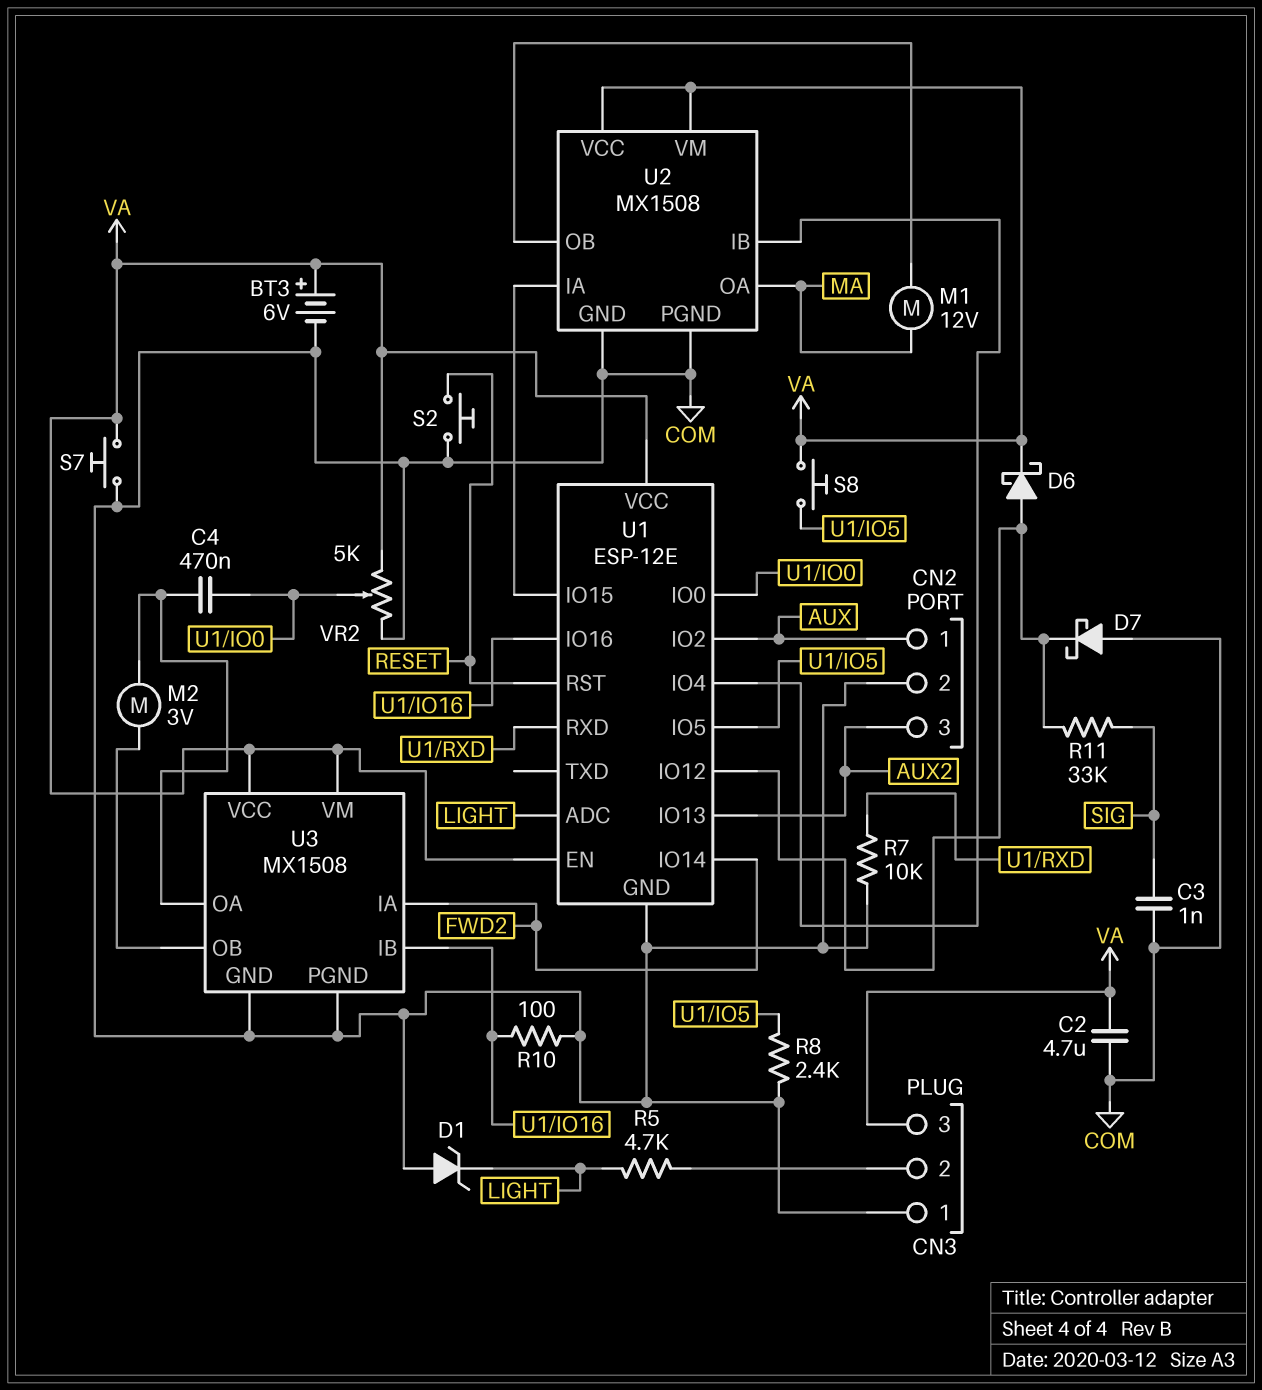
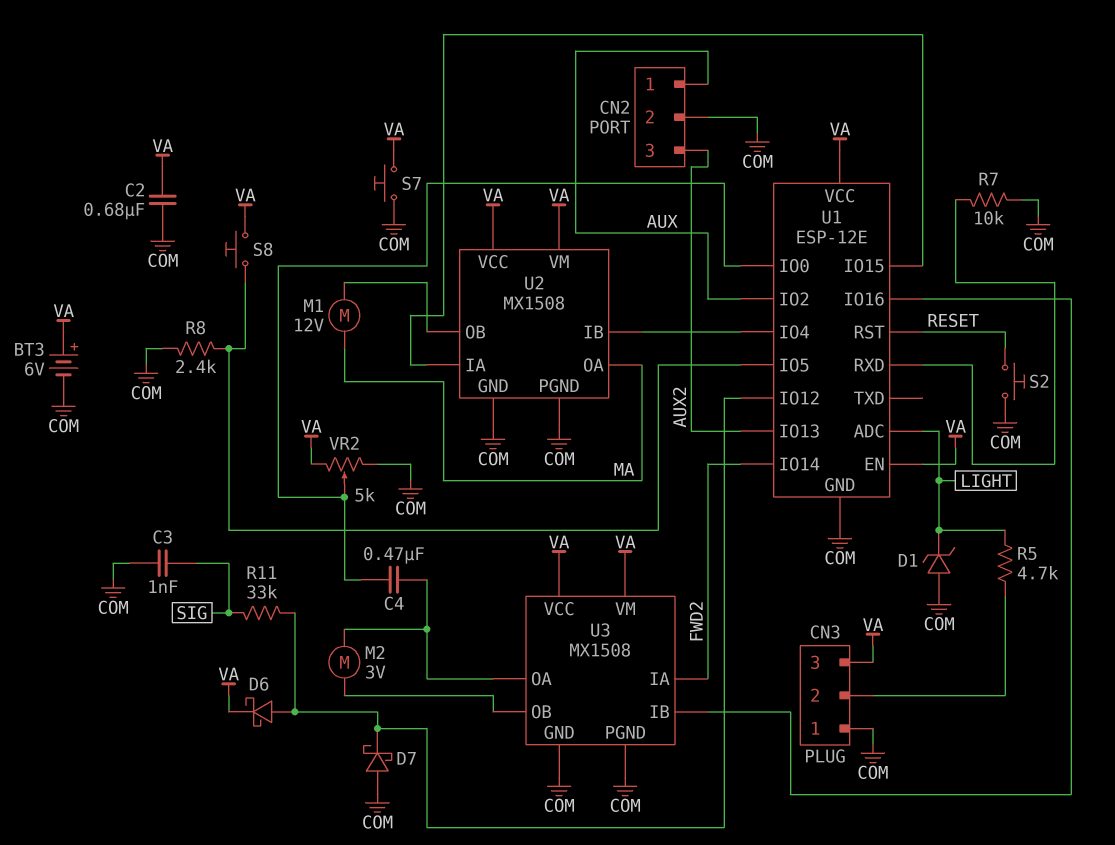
C2: 4.7uF (COM, VA) -> 680nF (COM, VA)
R10: 100 (COM, U1/IO16) -> none

